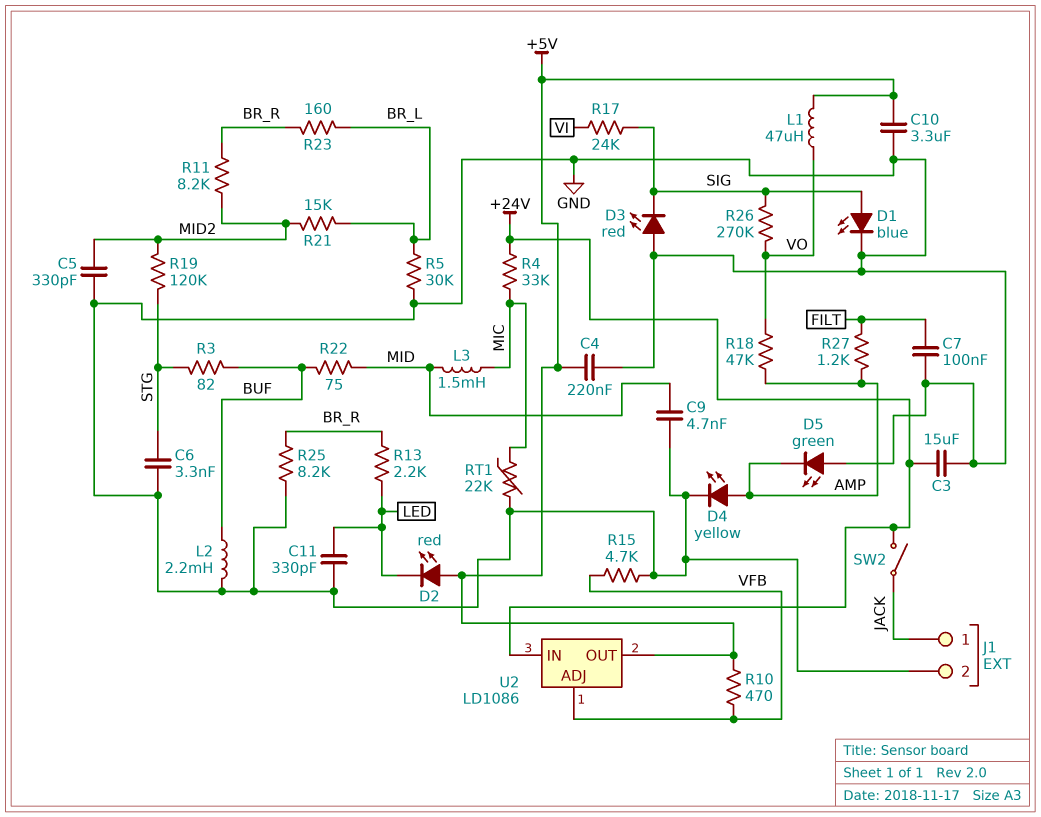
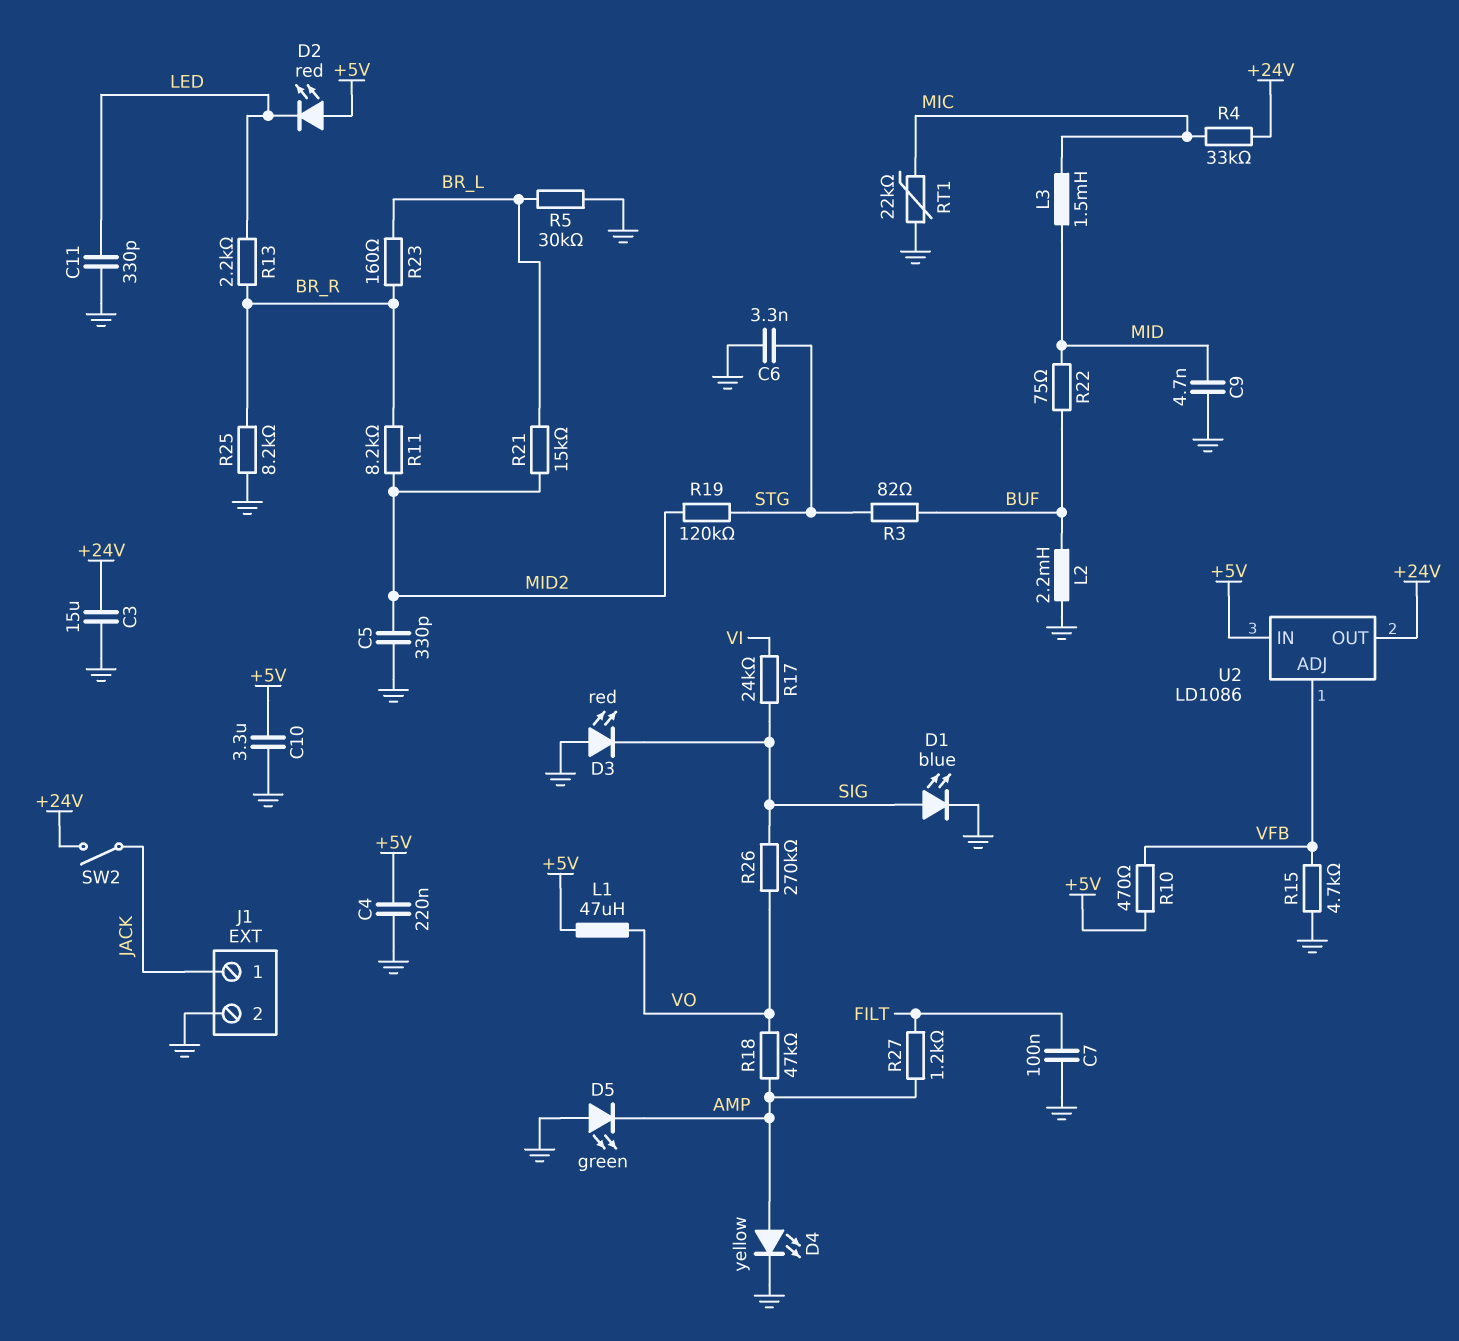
U2 pin IN: +24V -> +5V
U2 pin OUT: +5V -> +24V

